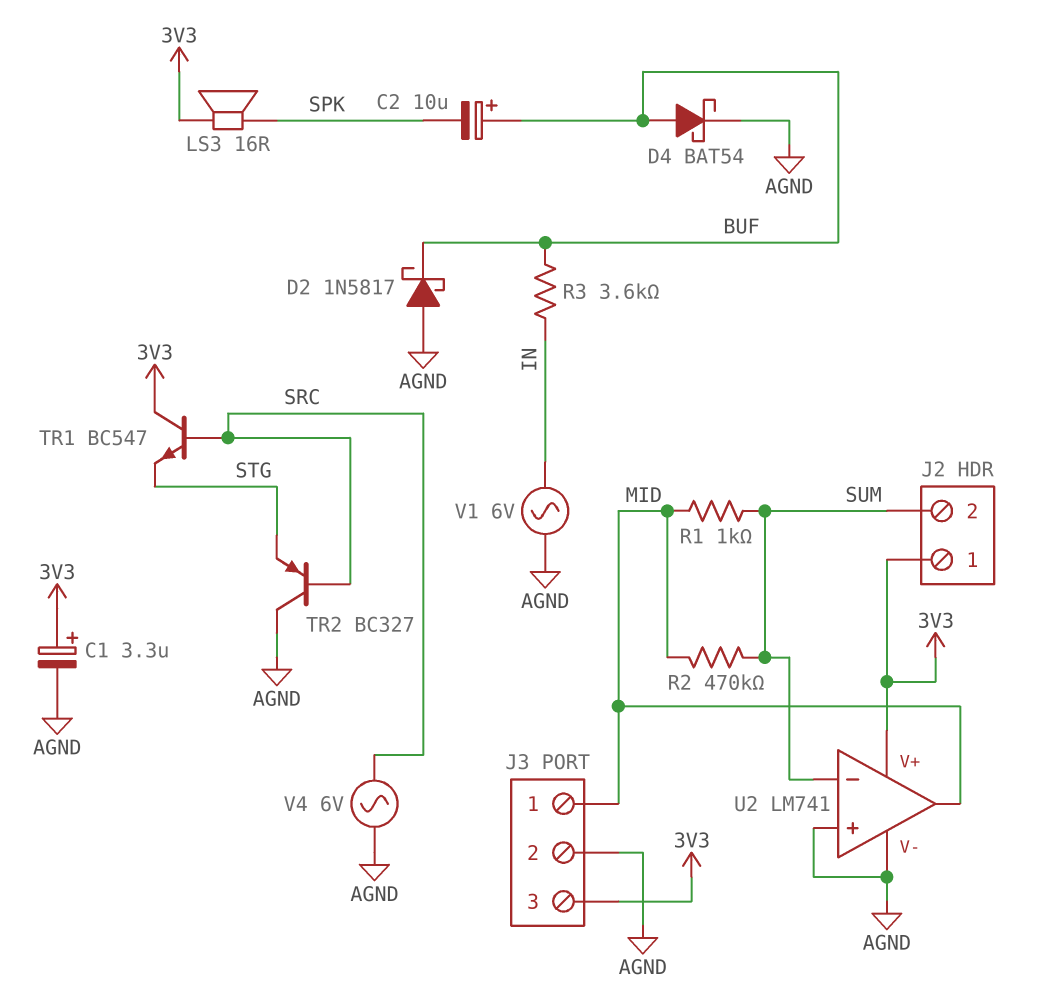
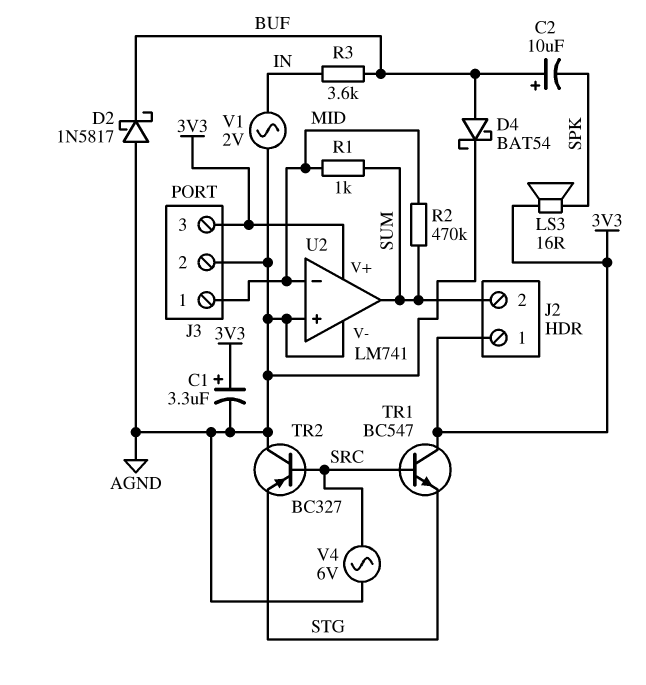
U2 pin in-: SUM -> MID
U2 pin out: MID -> SUM
V1: AC 6V (AGND, IN) -> AC 2V (AGND, IN)

